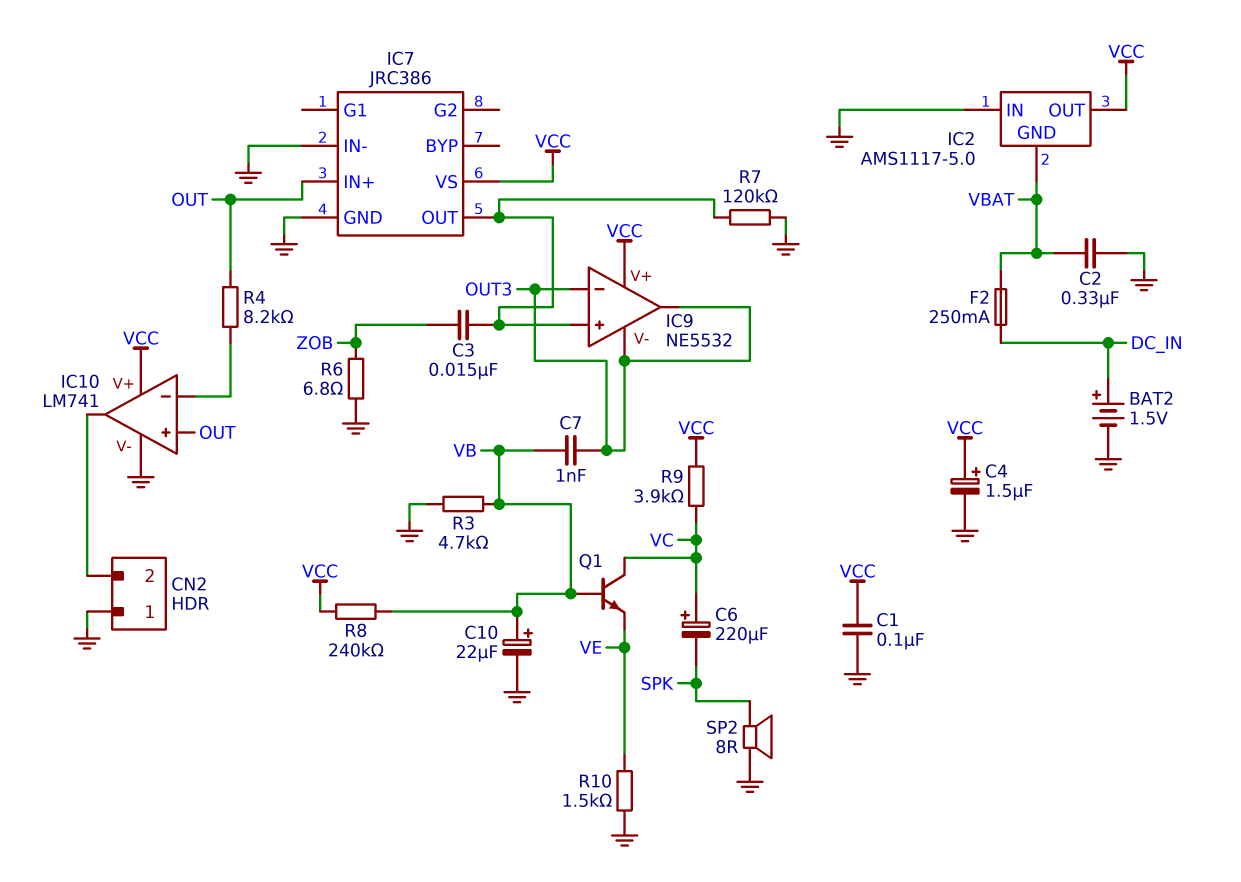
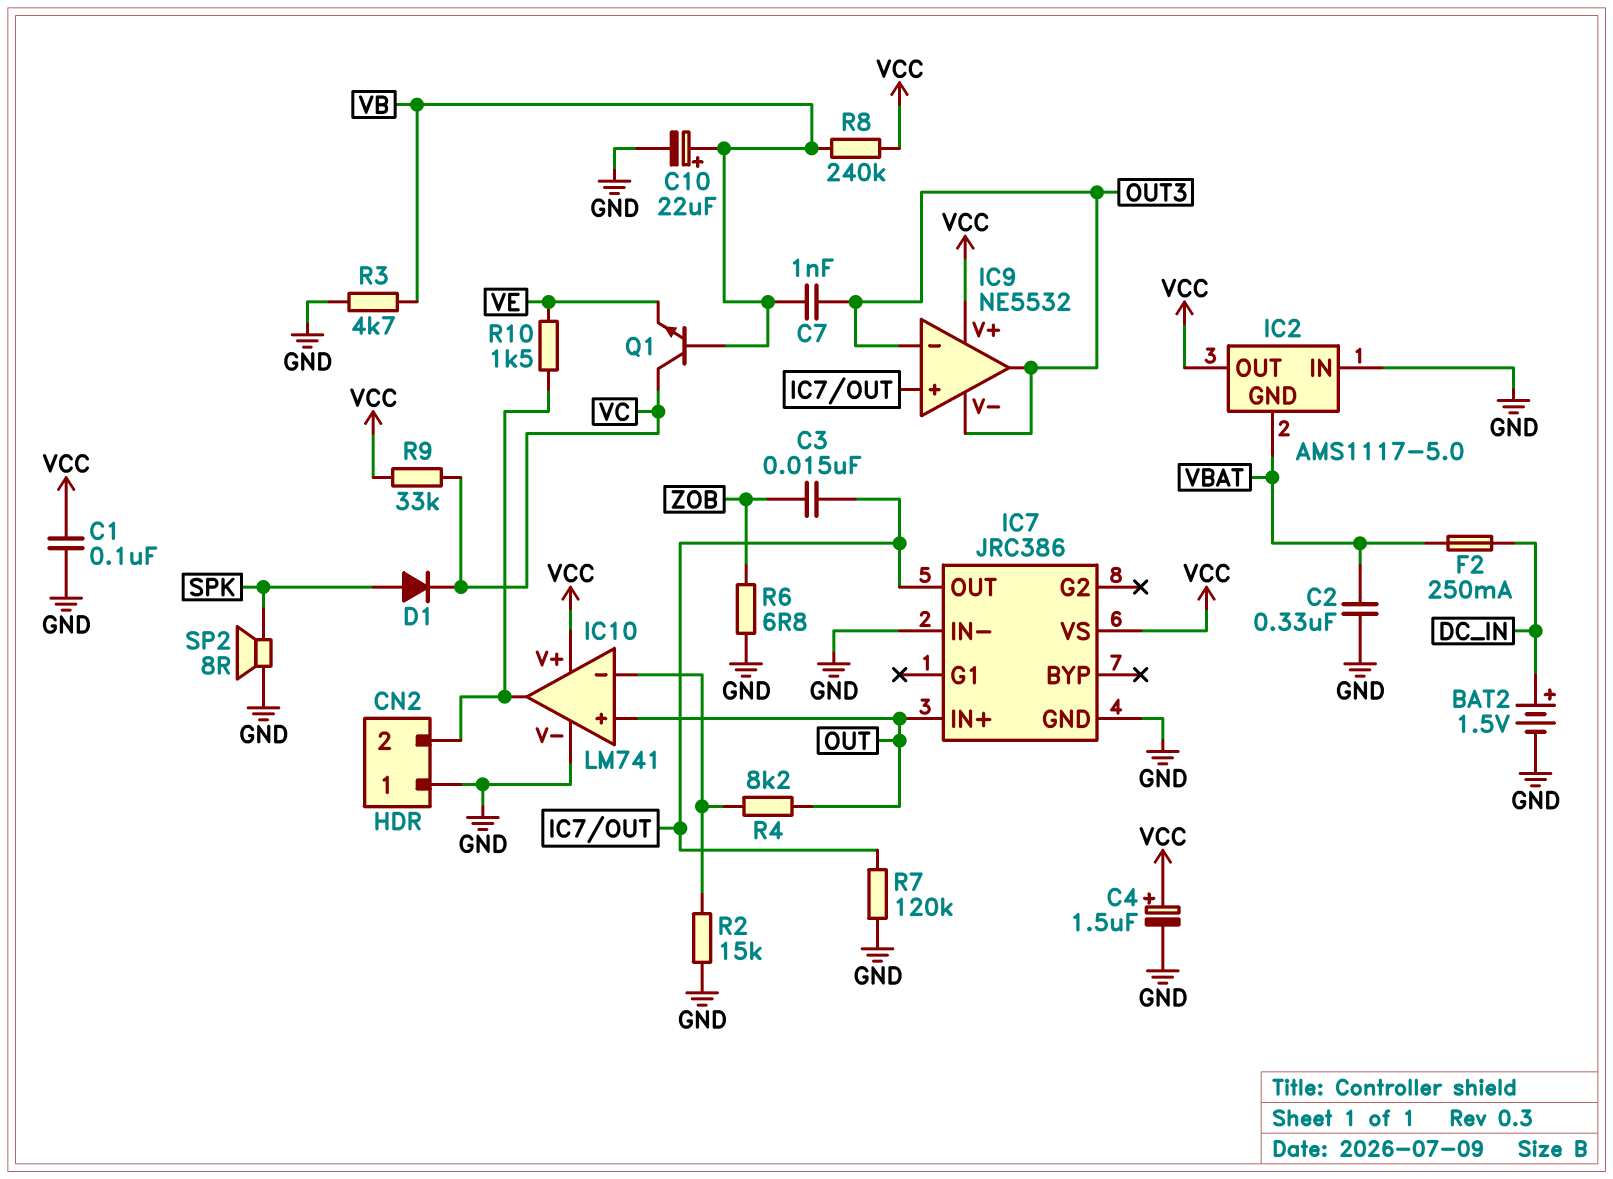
C6: 220uF (plus VC, minus SPK) -> none
D1: none -> diode (A SPK, K VC)
R2: none -> 15k (GND, IC10/in-)
R9: 3.9k (VC, VCC) -> 33k (VC, VCC)
R10: 1.5k (GND, VE) -> 1.5k (CN2/2, VE)

